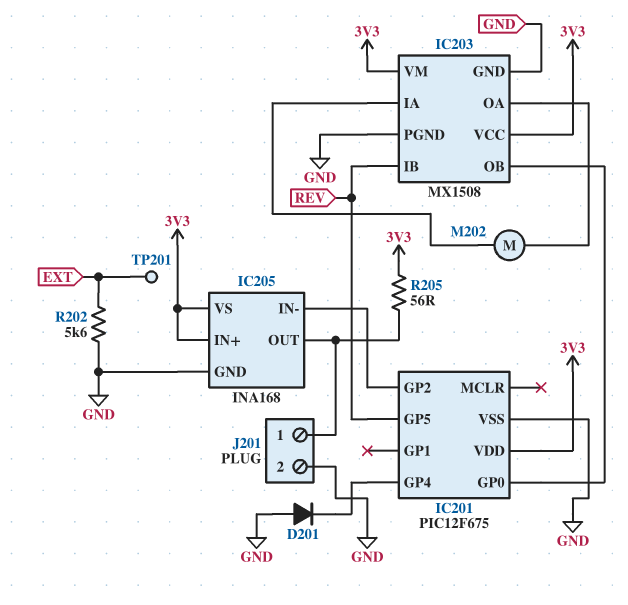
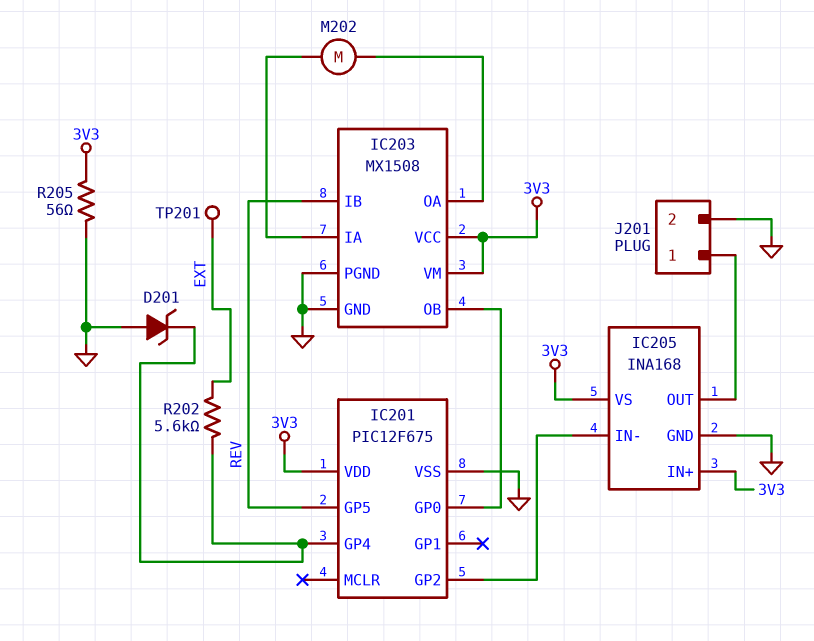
D201: diode (A GND, K IC201/GP4) -> zener (A GND, K IC201/GP4)
R202: 5.6k (EXT, GND) -> 5.6k (EXT, IC201/GP4)
R205: 56 (3V3, IC205/OUT) -> 56 (3V3, GND)

